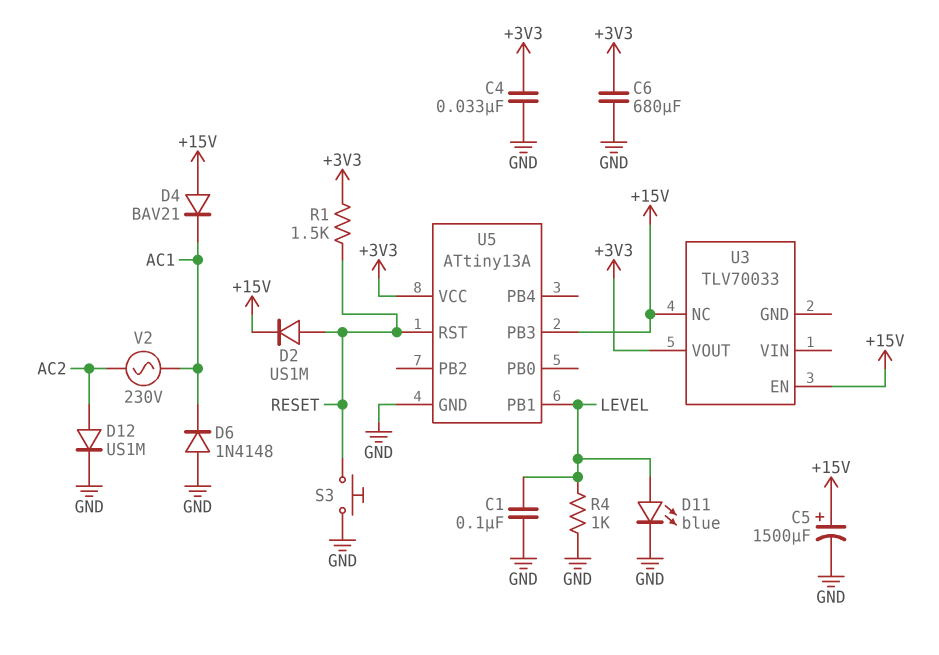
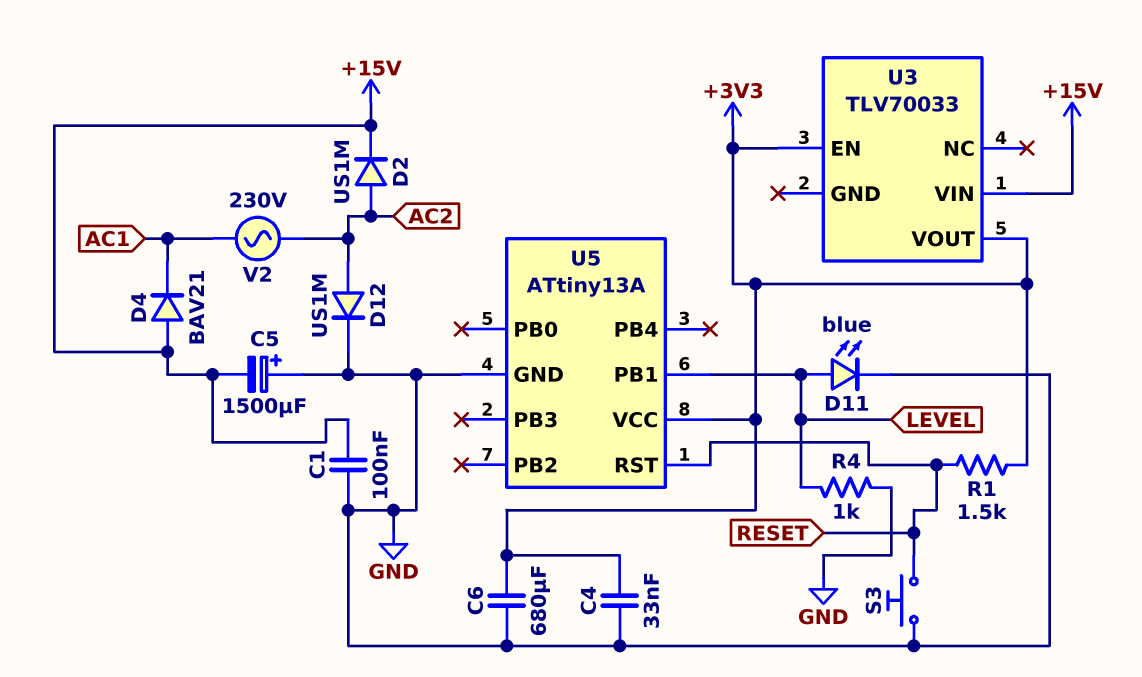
C1: 100nF (GND, LEVEL) -> 100nF (+15V, GND)
C5: 1500uF (plus +15V, minus GND) -> 1500uF (plus GND, minus +15V)
D2: diode US1M (A RESET, K +15V) -> diode US1M (A AC2, K +15V)
D6: diode 1N4148 (A GND, K AC1) -> none
U3 pin EN: +15V -> +3V3
U3 pin NC: +15V -> none
U3 pin VIN: none -> +15V
U5 pin PB3: +15V -> none

